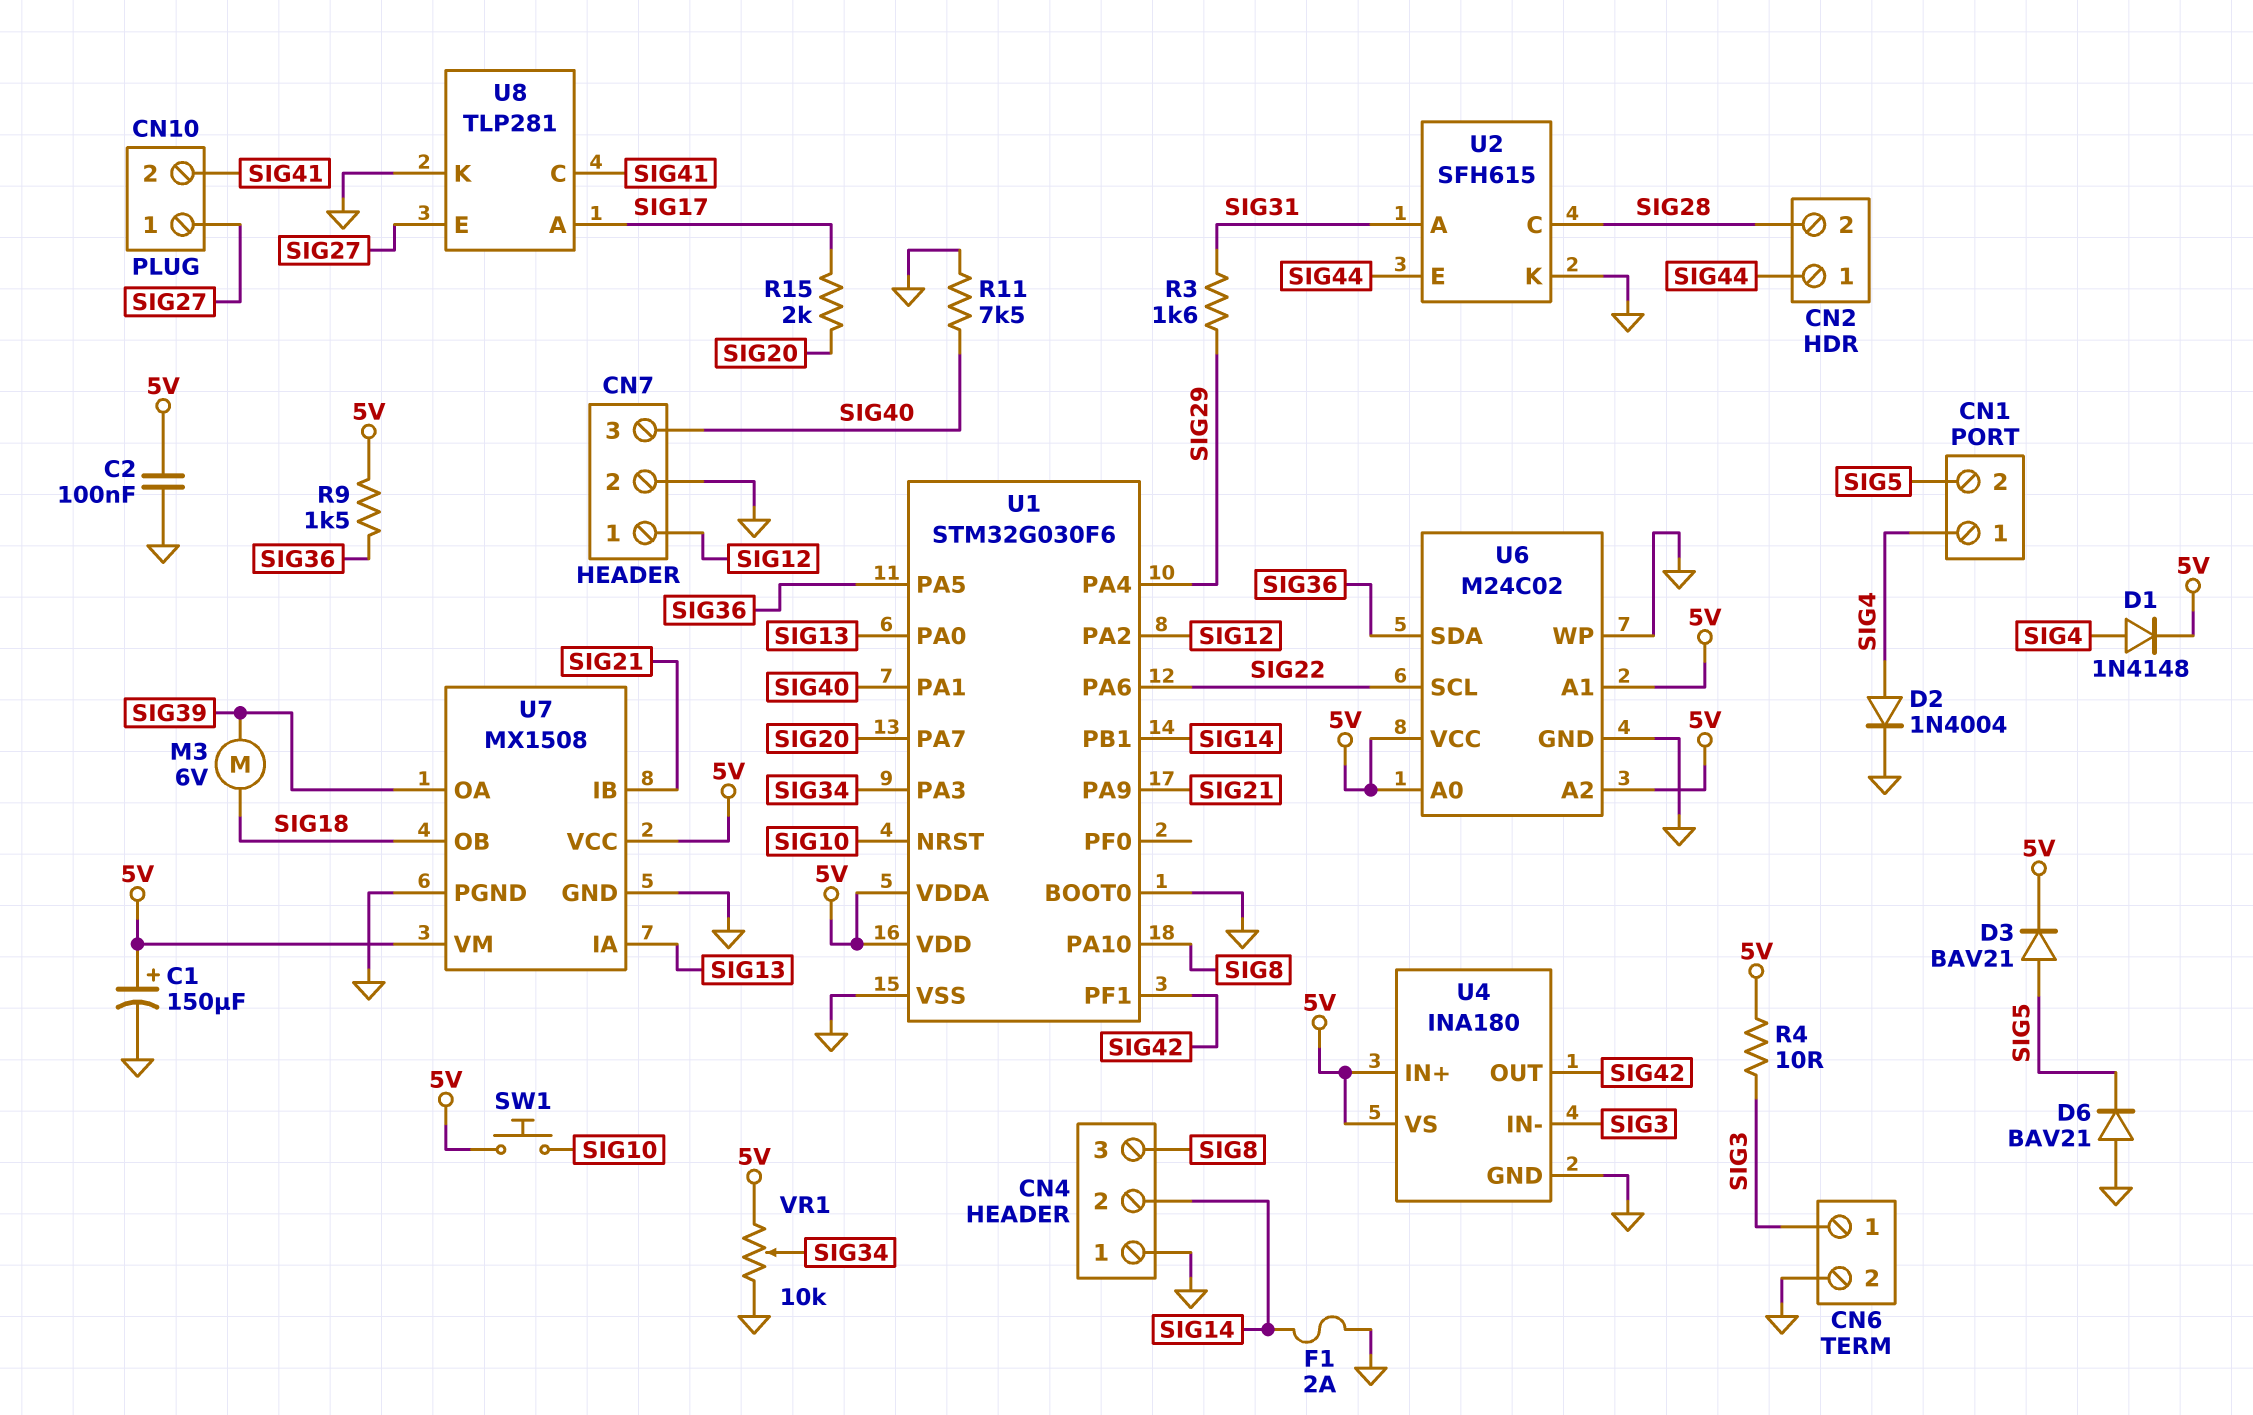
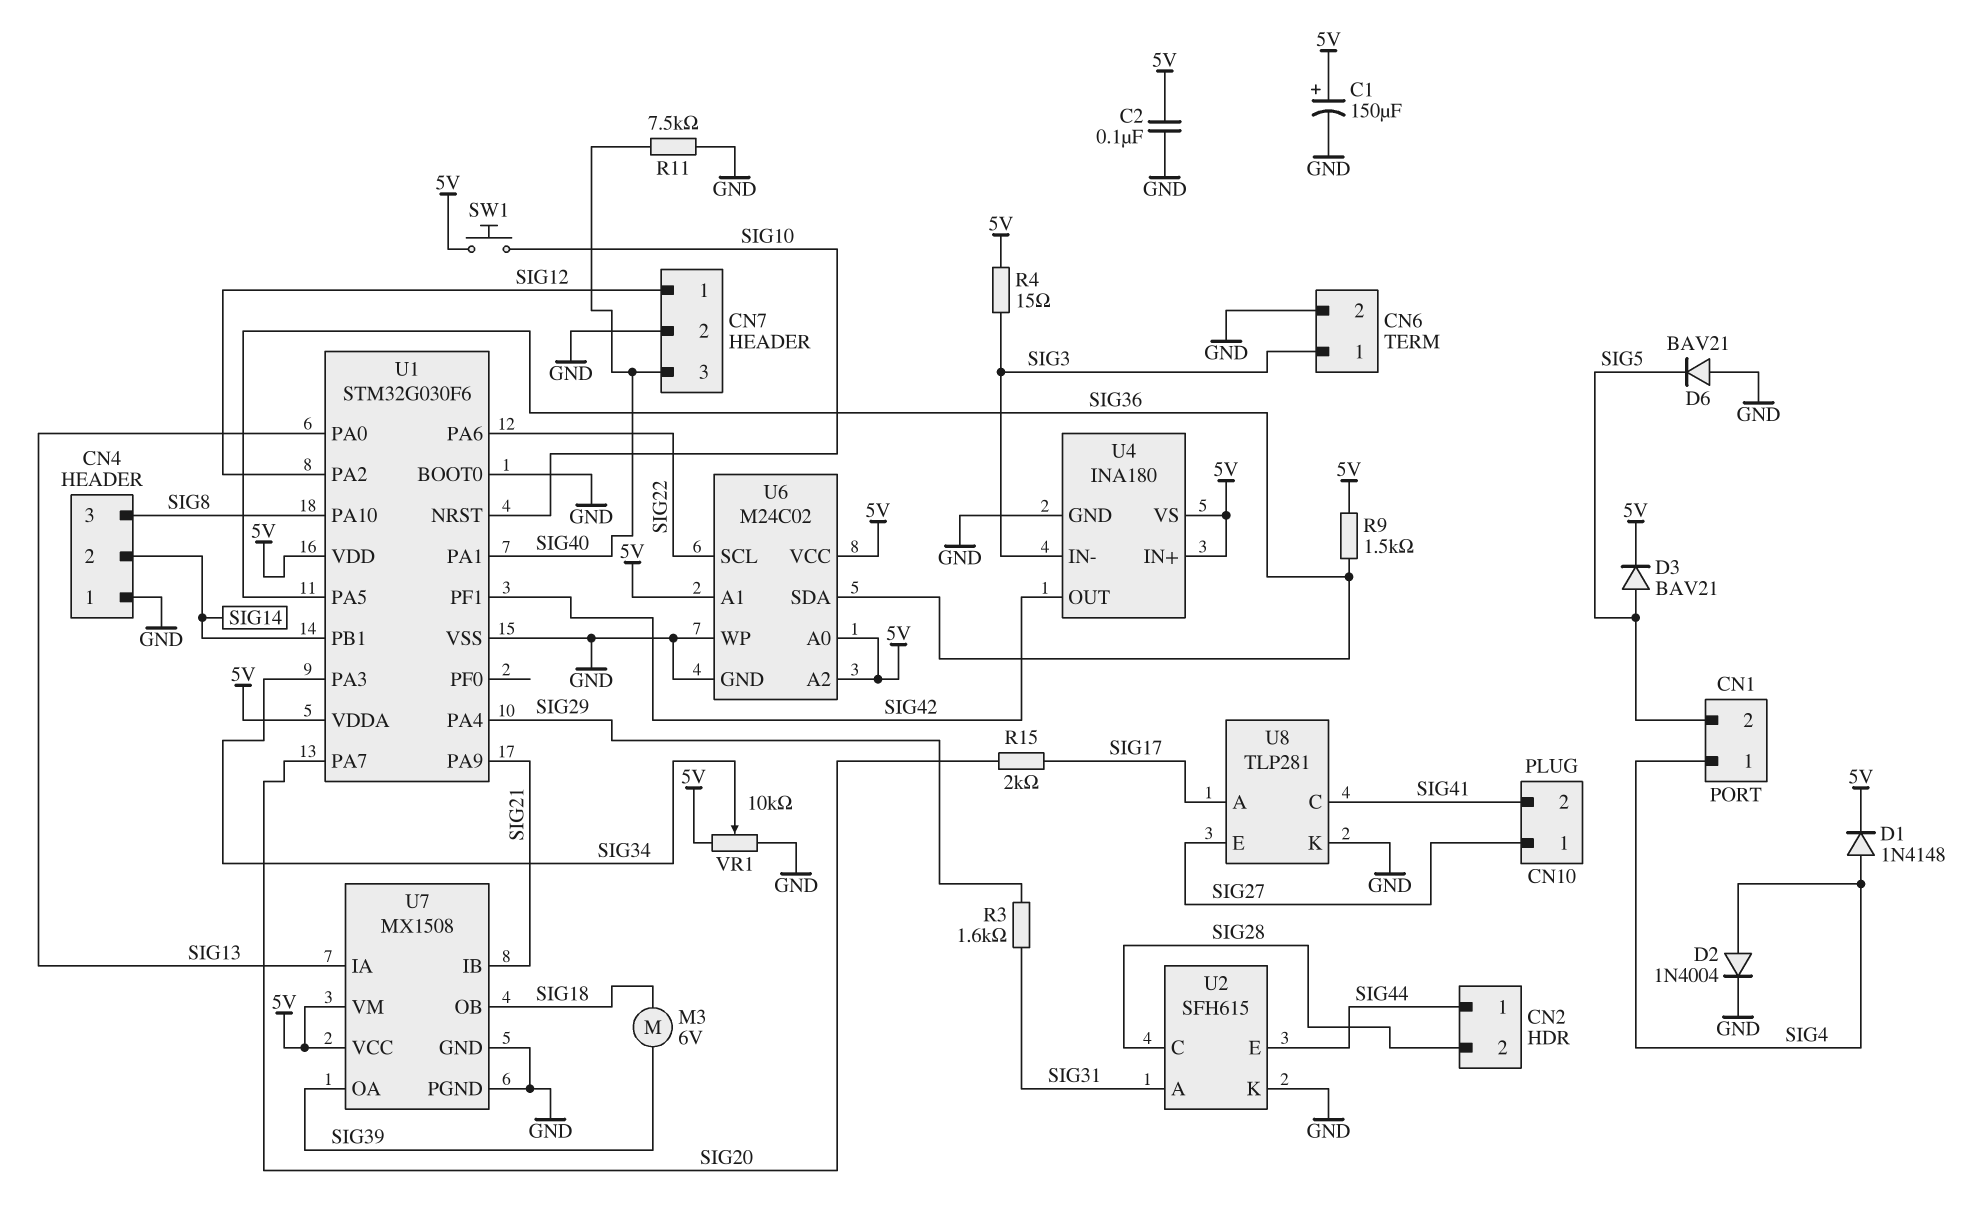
F1: 2A (GND, SIG14) -> none
R4: 10 (5V, SIG3) -> 15 (5V, SIG3)

